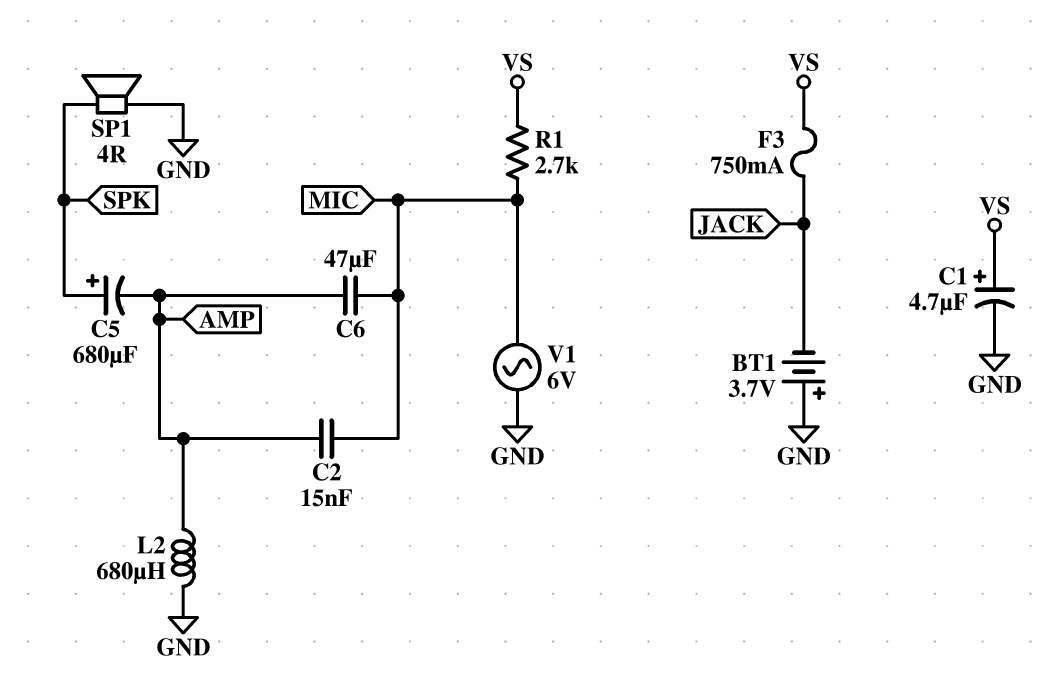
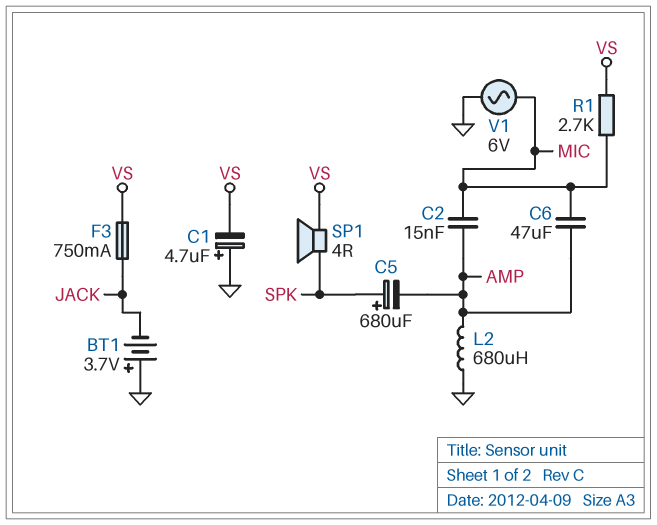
C1: 4.7uF (plus VS, minus GND) -> 4.7uF (plus GND, minus VS)
SP1: speaker 4R (GND, SPK) -> speaker 4R (SPK, VS)

